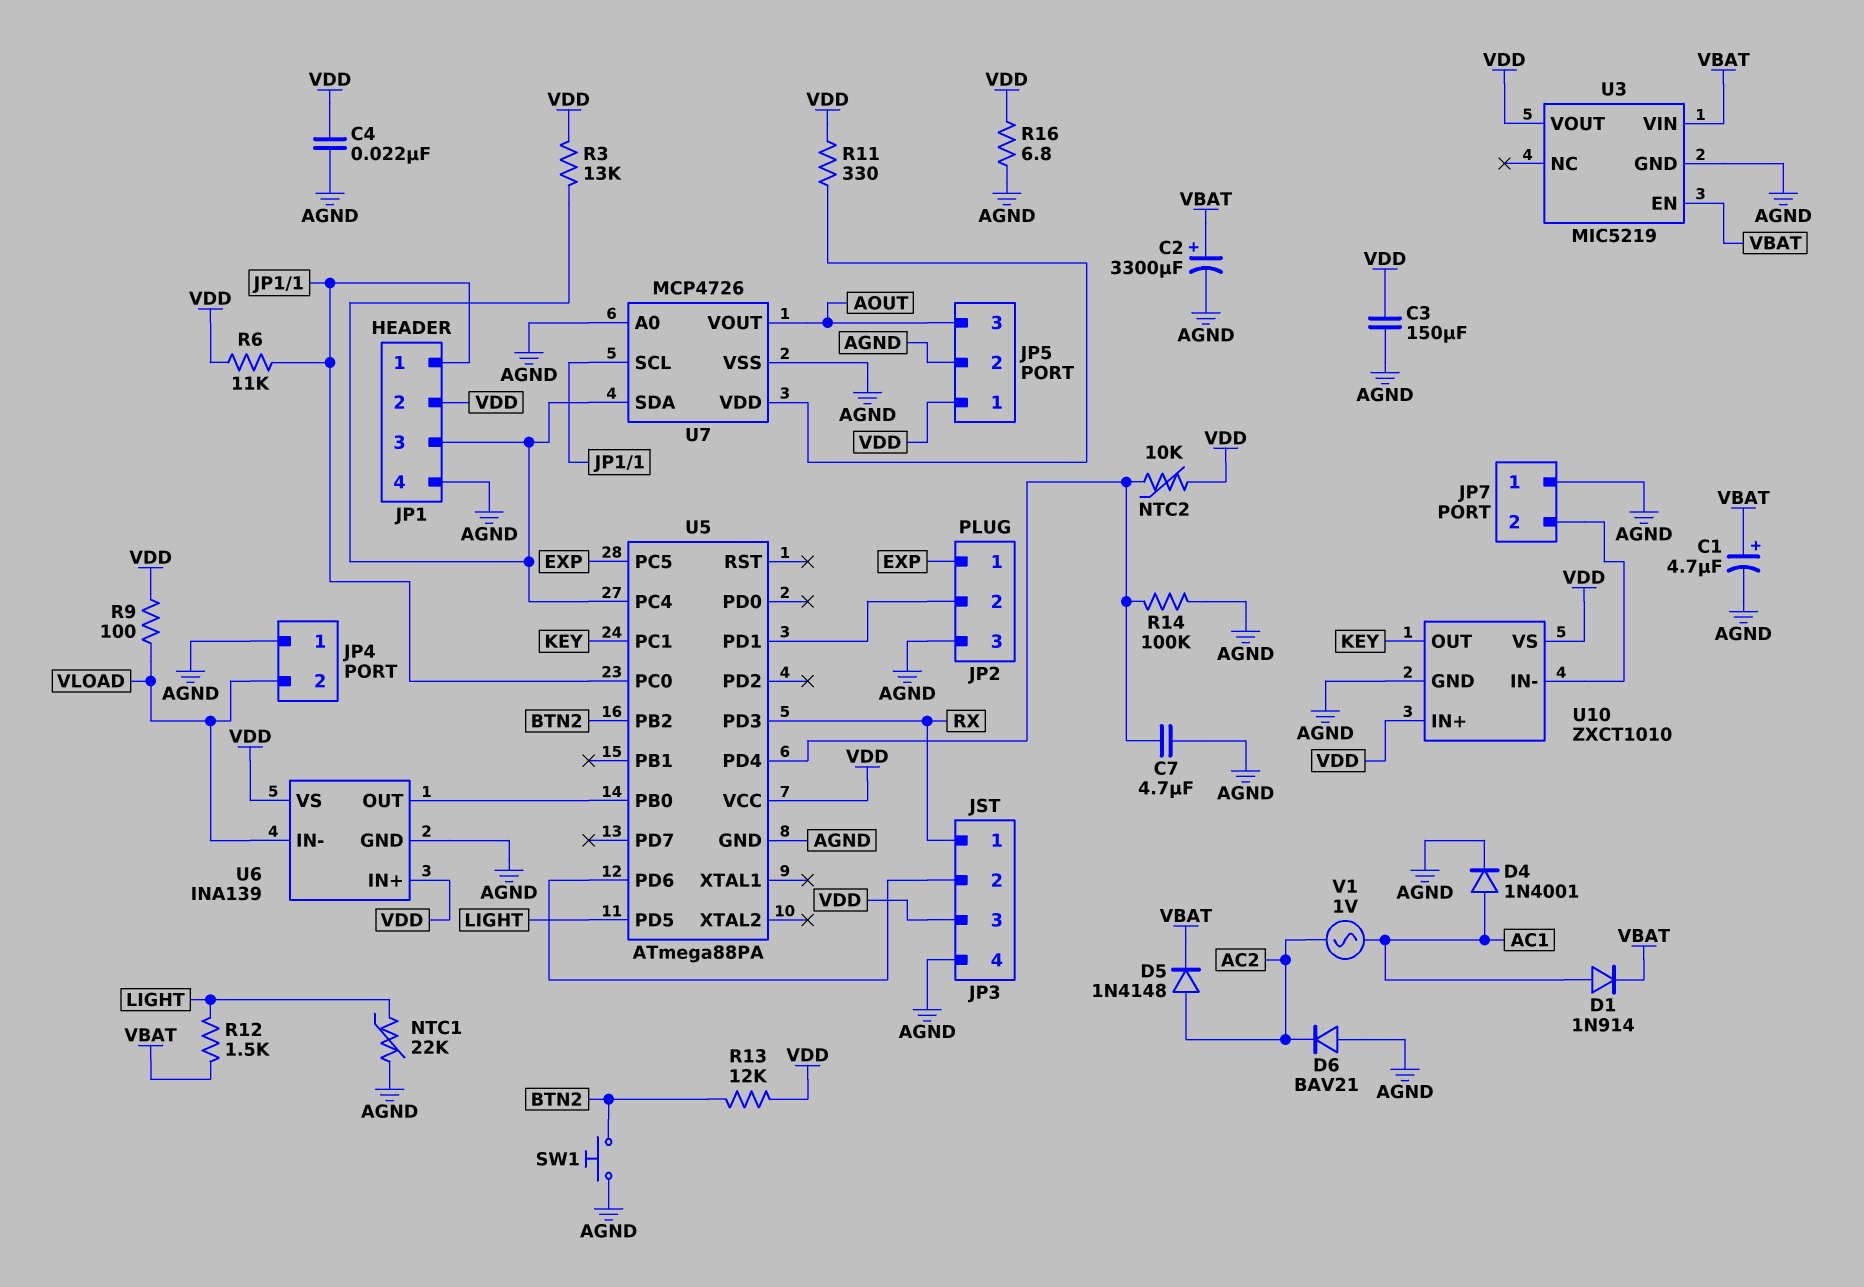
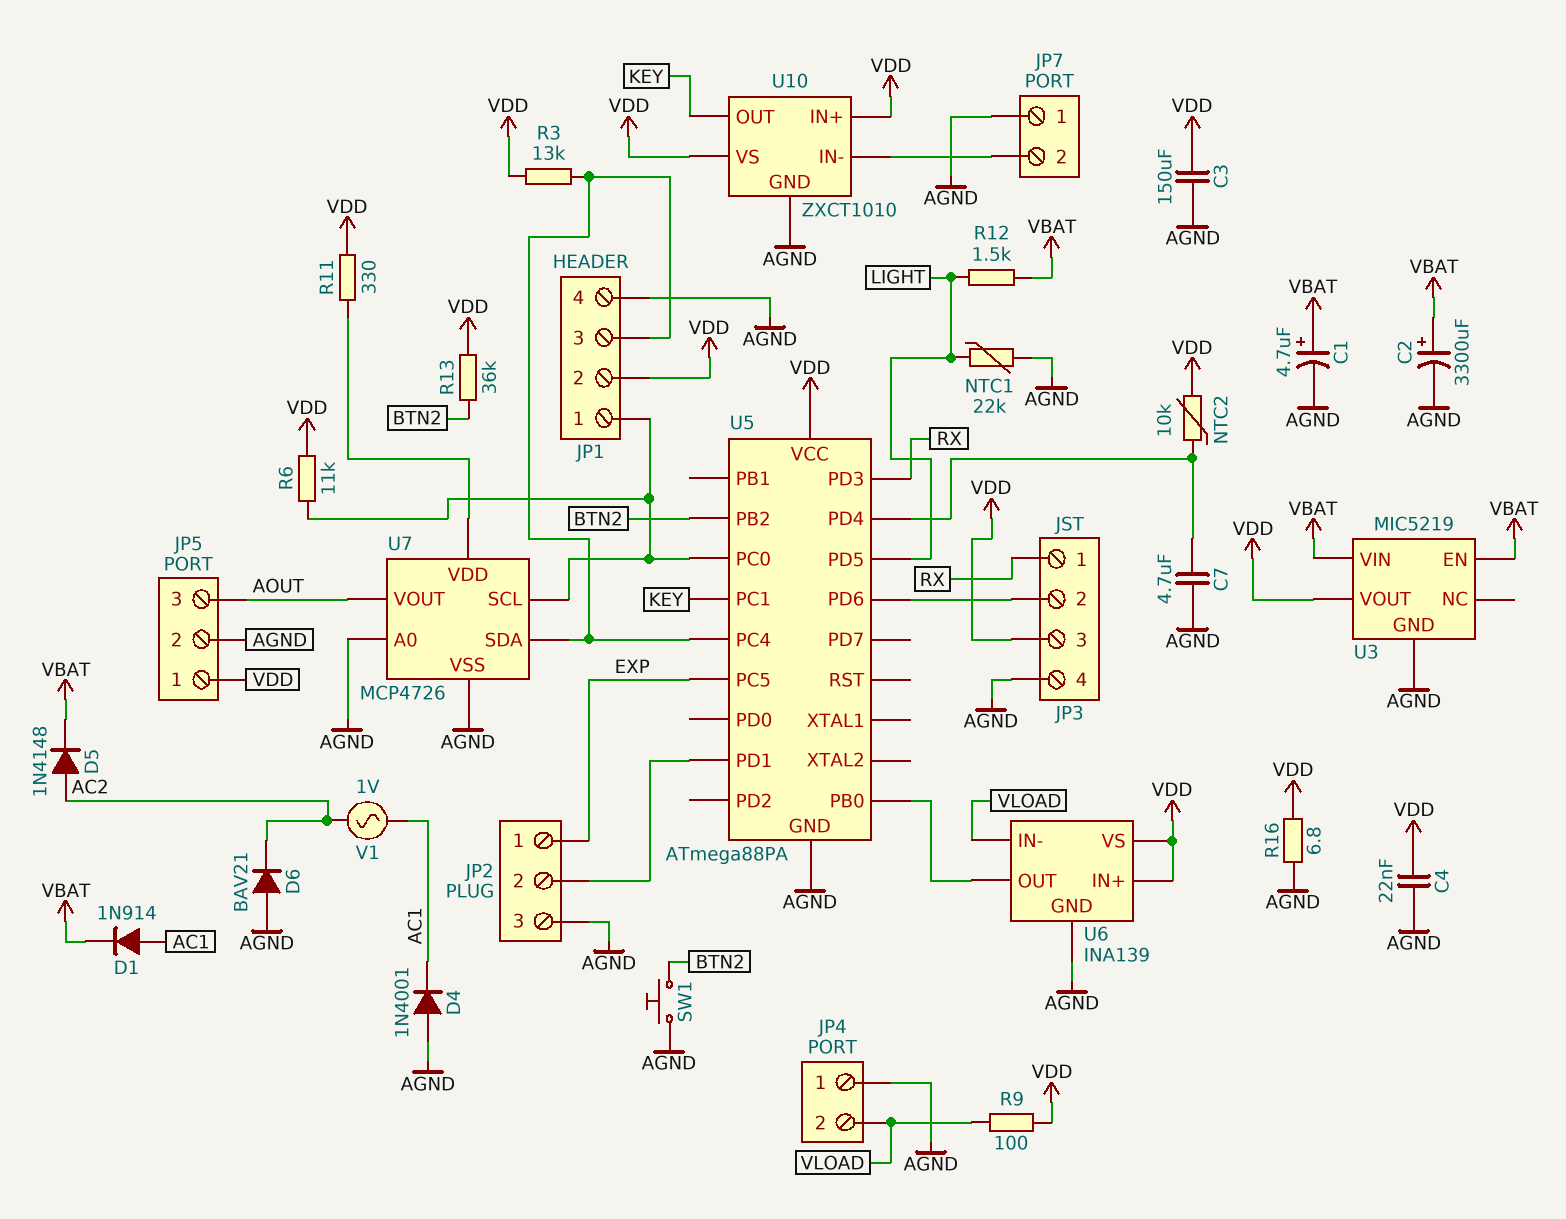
D4: diode 1N4001 (A AC1, K AGND) -> diode 1N4001 (A AGND, K AC1)
R13: 12k (BTN2, VDD) -> 36k (BTN2, VDD)
R14: 100k (AGND, U5/PD4) -> none

